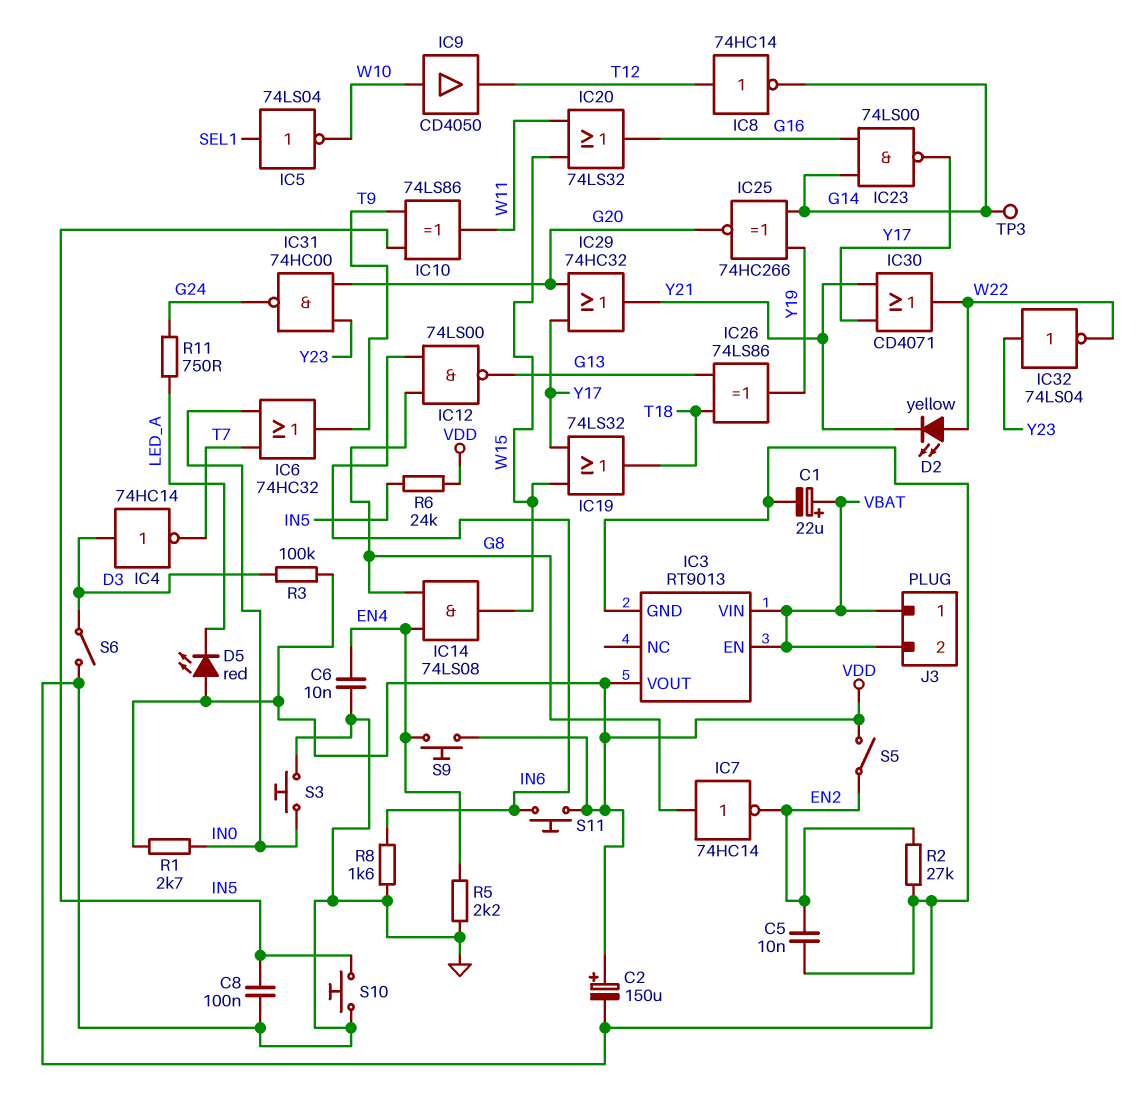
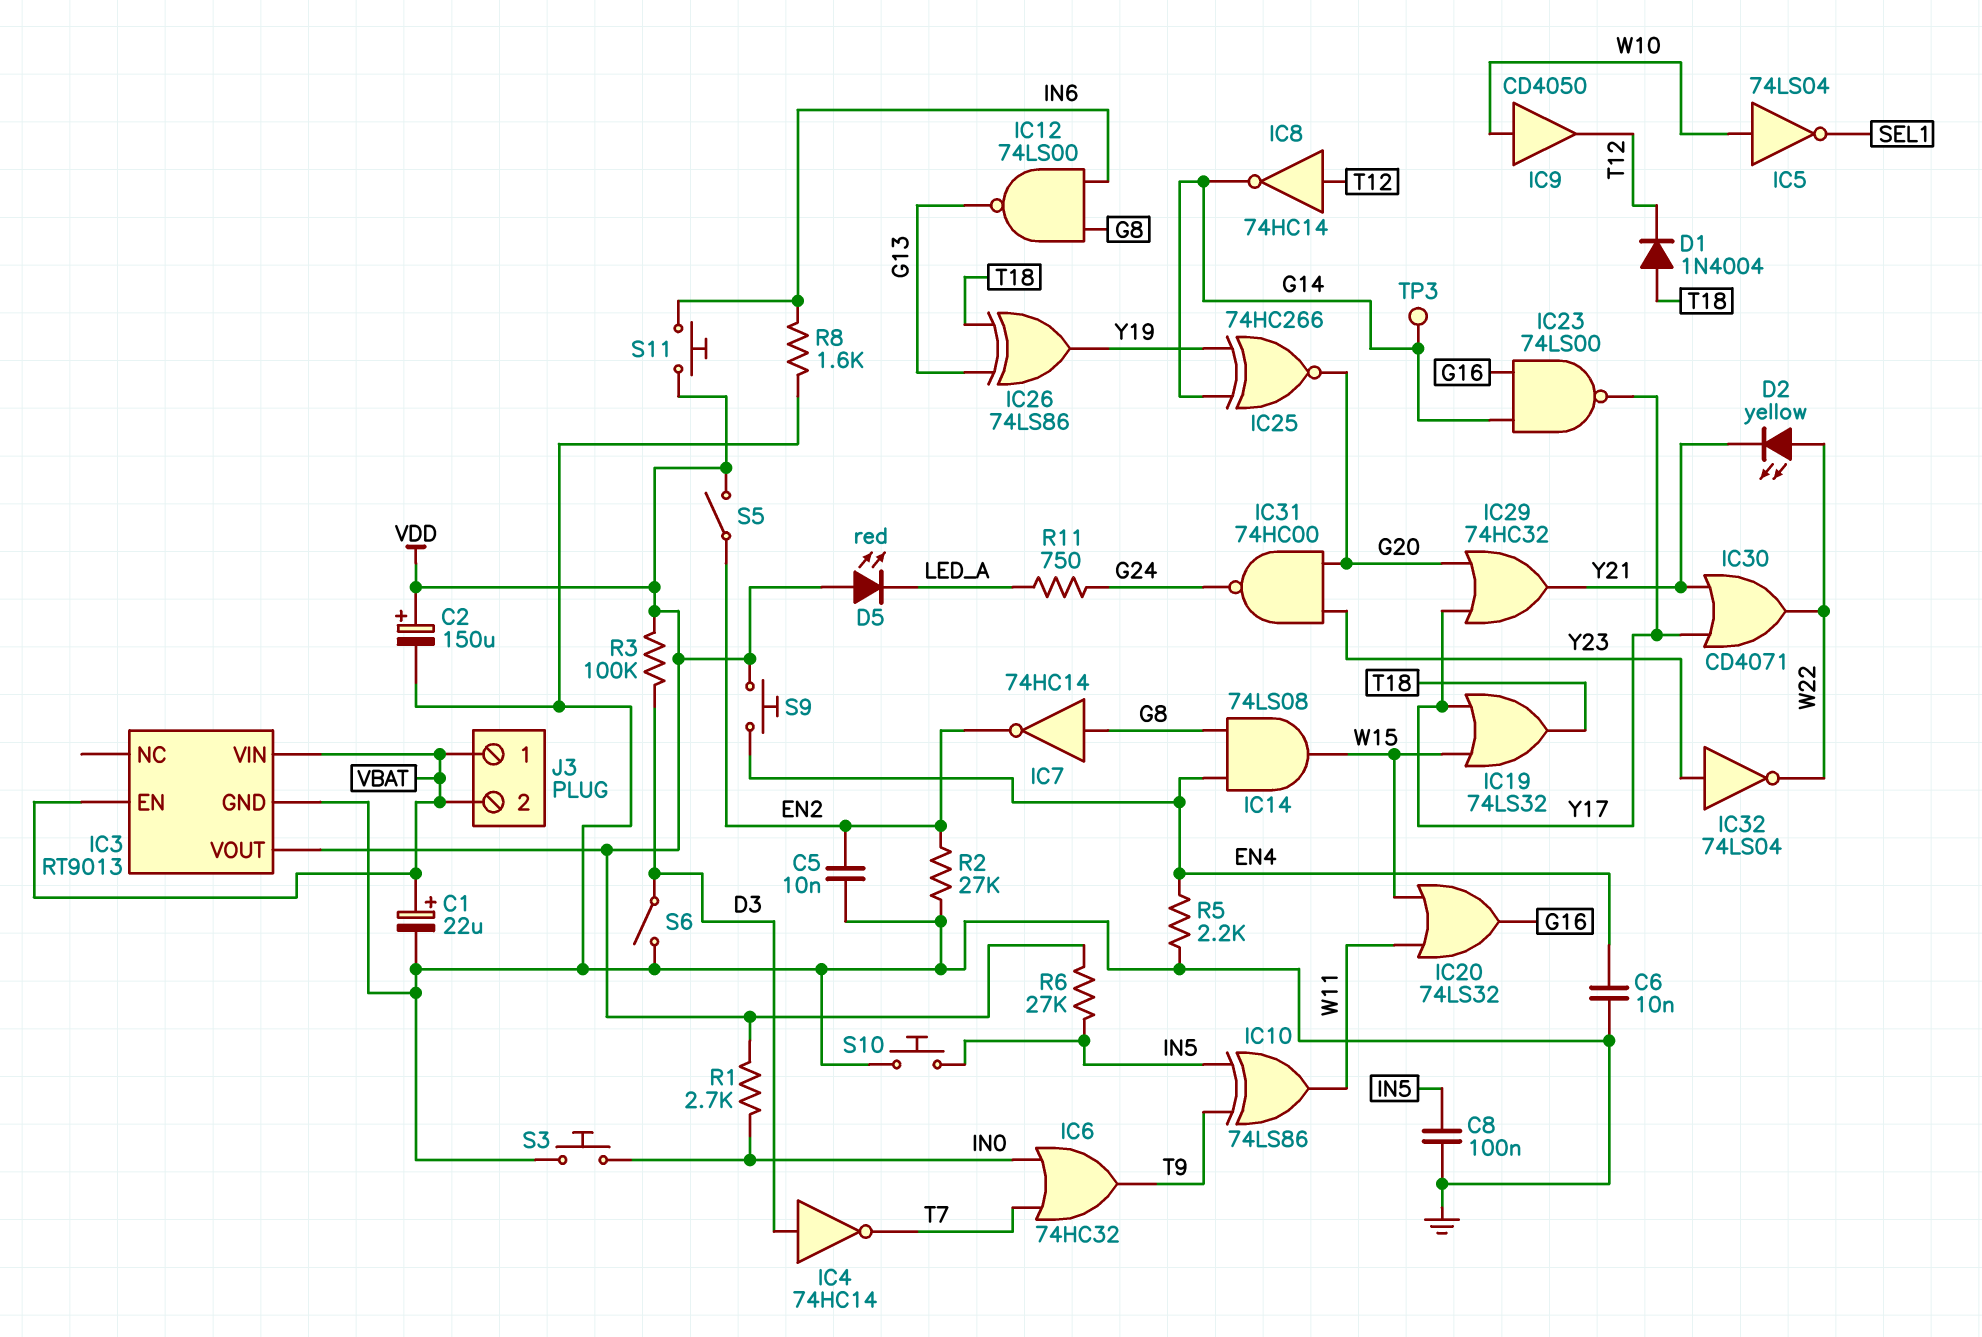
D1: none -> diode 1N4004 (A T18, K T12)
IC5: NOT 74LS04 (in SEL1, out W10) -> NOT 74LS04 (in W10, out SEL1)
R6: 24k (IN5, VDD) -> 27k (IN5, VDD)

